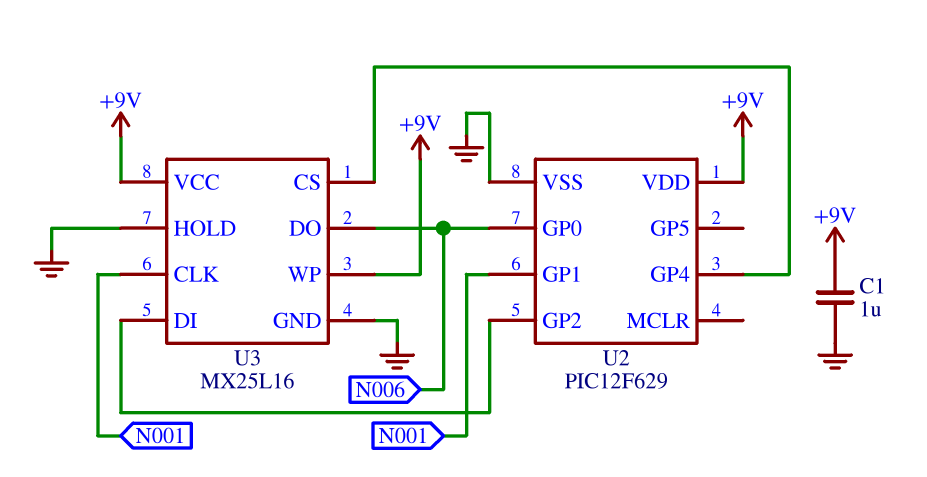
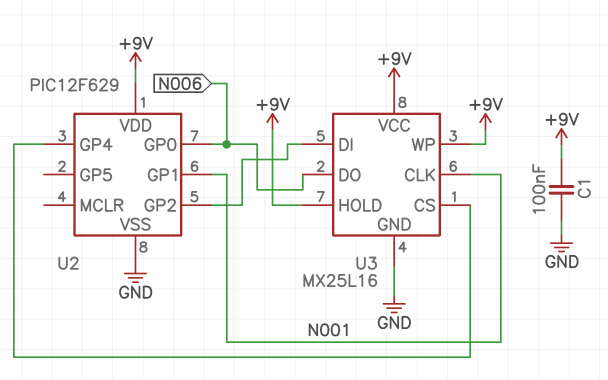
C1: 1uF (+9V, GND) -> 100nF (+9V, GND)
U3 pin HOLD: GND -> +9V

